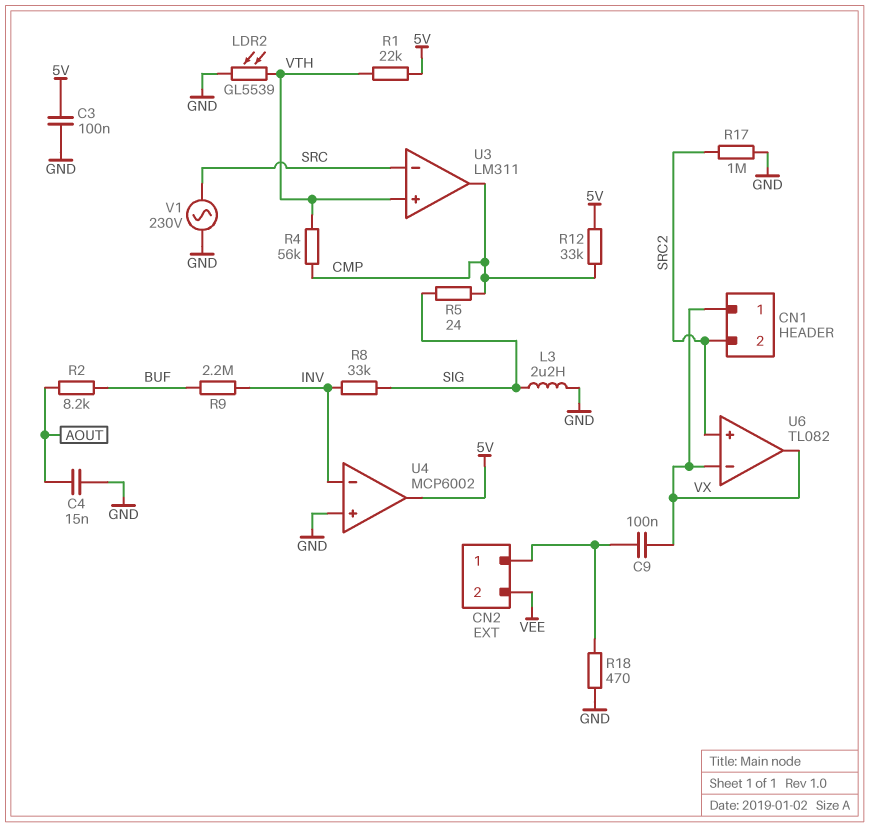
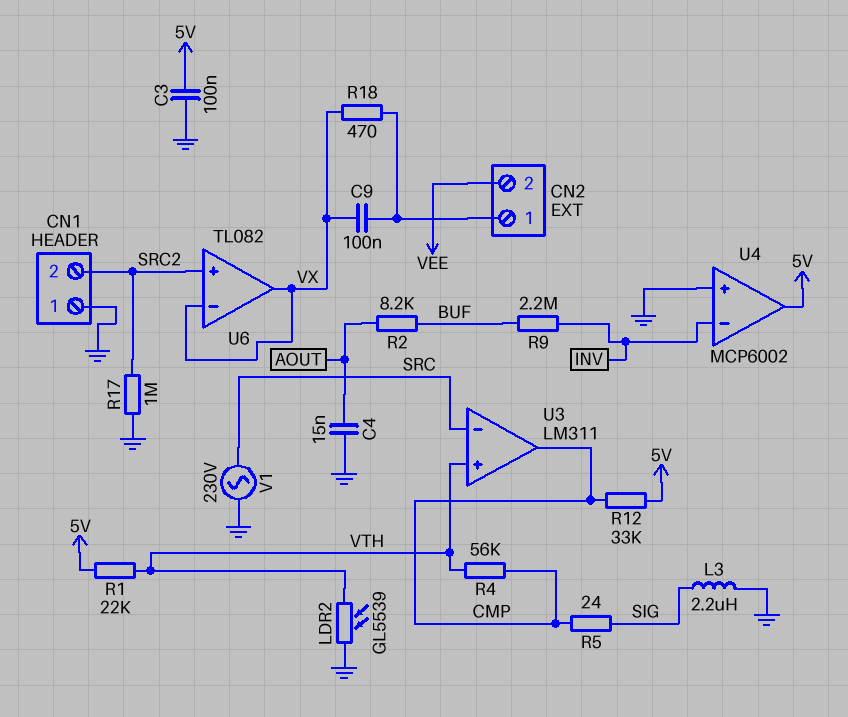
CN1 pin 1: VX -> GND
R8: 33k (INV, SIG) -> none
R18: 470 (CN2/1, GND) -> 470 (CN2/1, VX)

